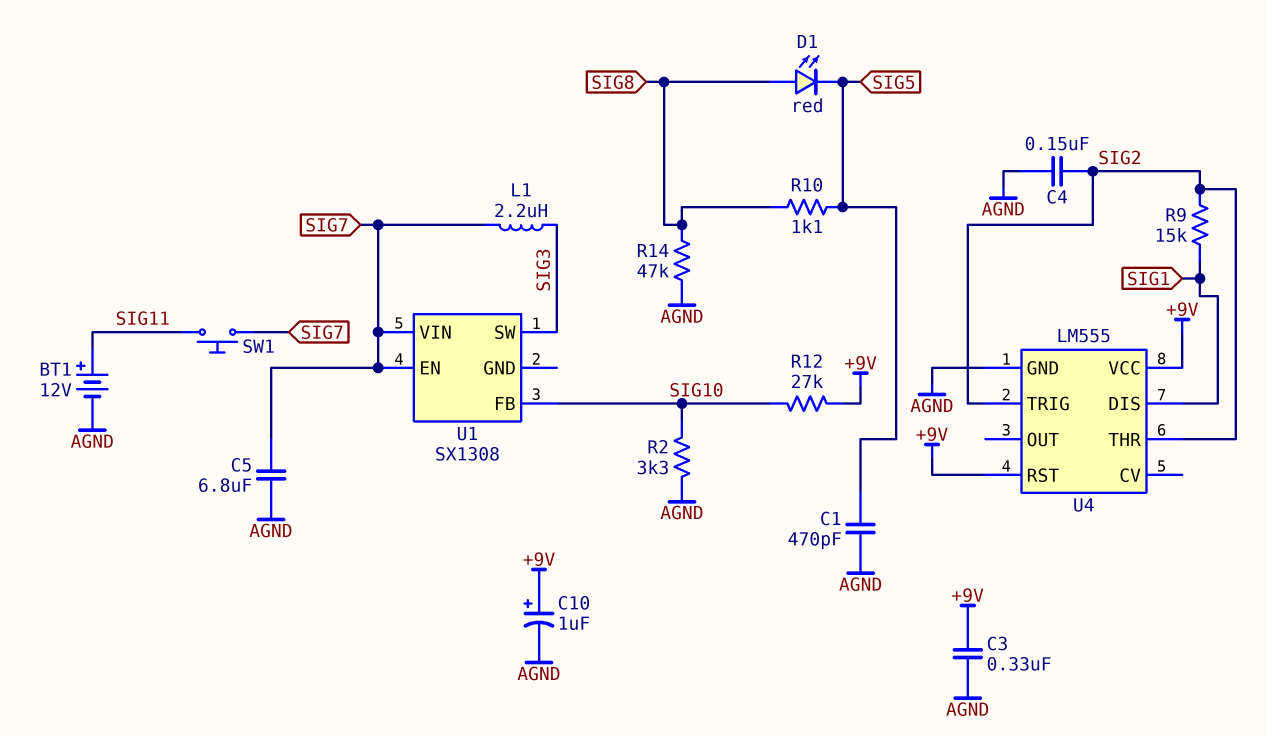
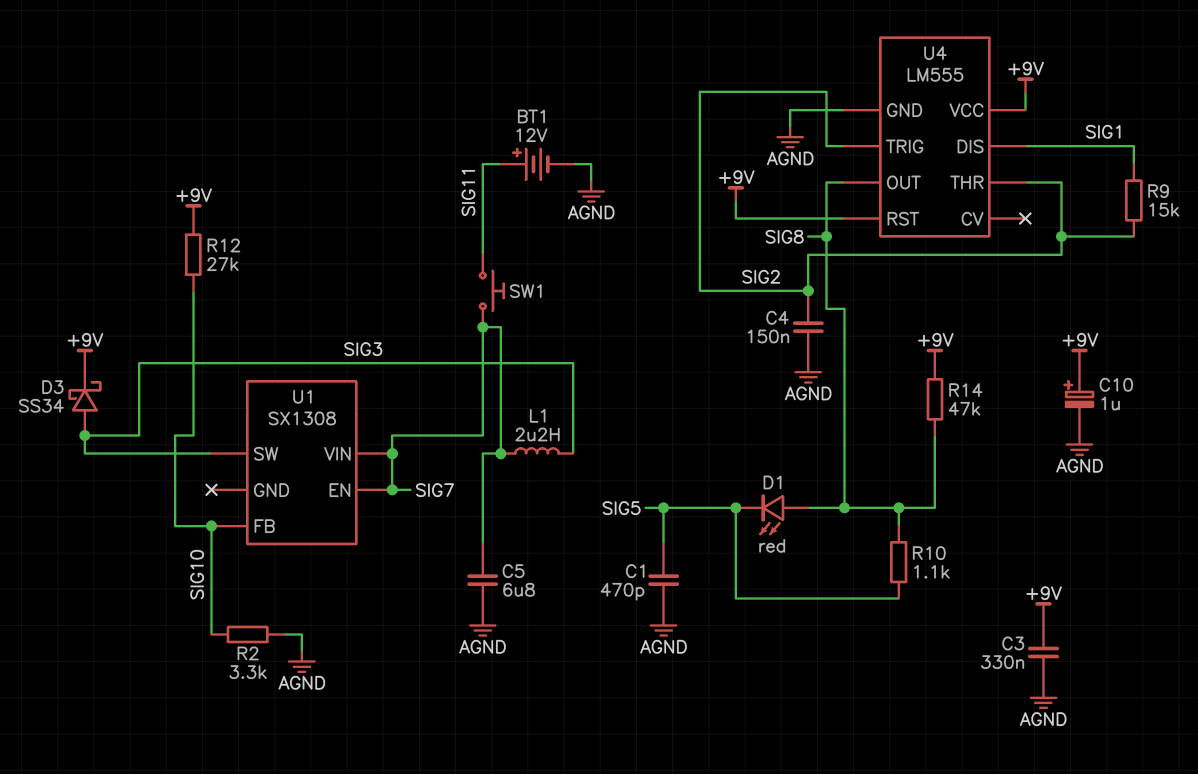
D3: none -> schottky SS34 (A SIG3, K +9V)
R14: 47k (AGND, SIG8) -> 47k (+9V, SIG8)
U4 pin OUT: none -> SIG8

